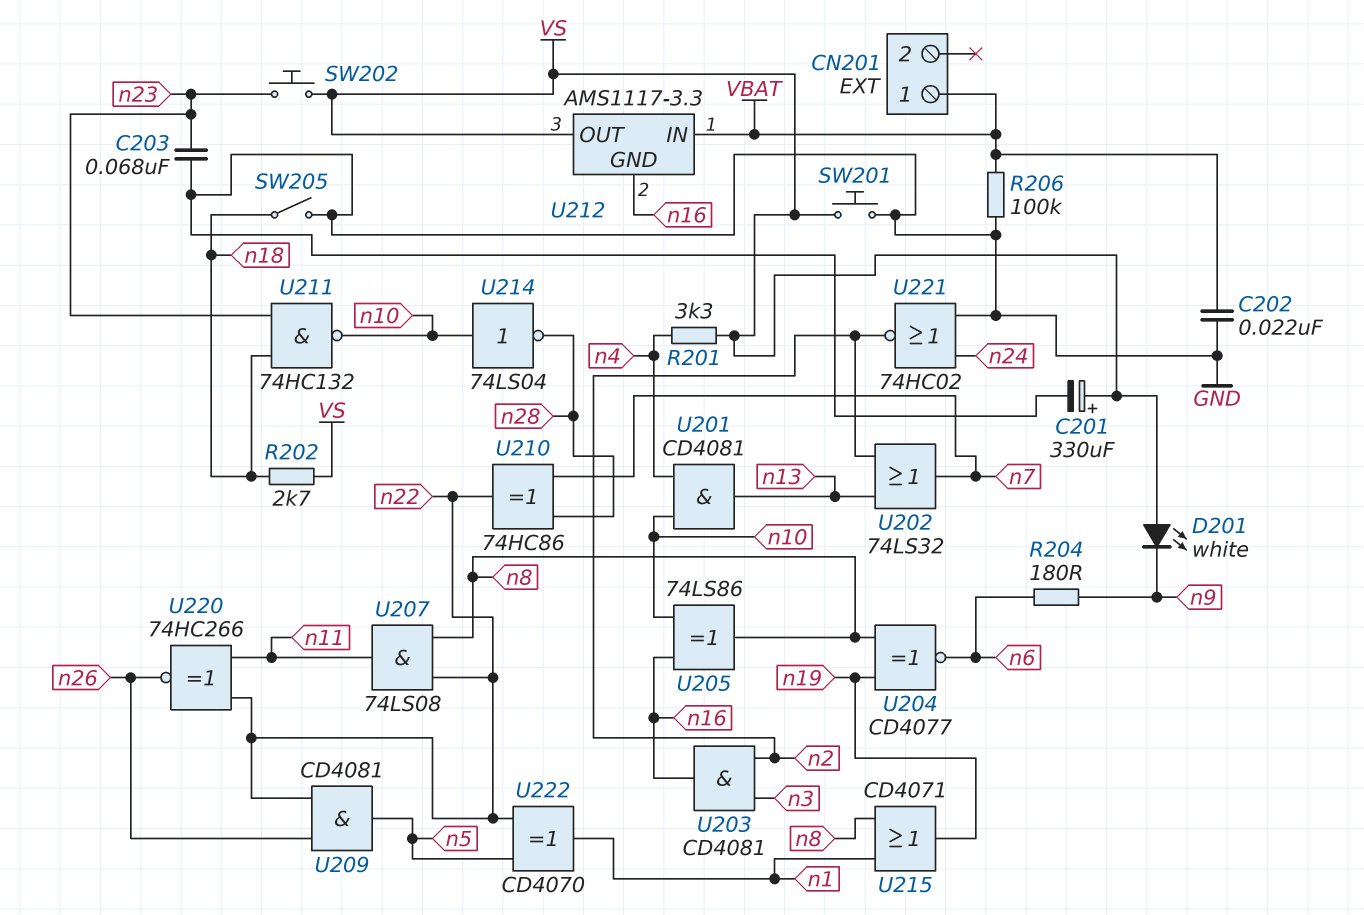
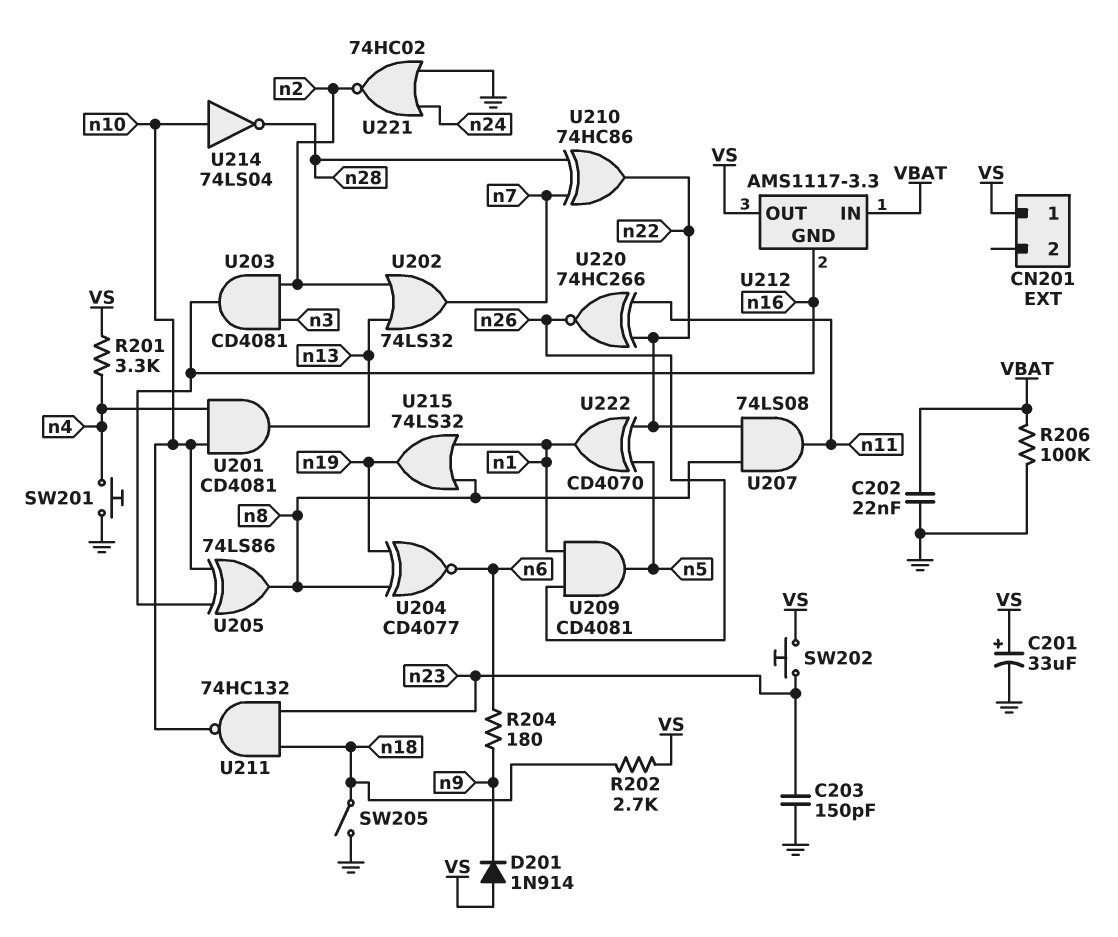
C201: 330uF (plus VS, minus GND) -> 33uF (plus VS, minus GND)
C203: 68nF (GND, n23) -> 150pF (GND, n23)
CN201 pin 1: VBAT -> VS
D201: LED white (A VS, K n9) -> diode 1N914 (A VS, K n9)
SW201: button (GND, VS) -> button (GND, n4)
U209: AND CD4081 (in n22, in n26, out n5) -> AND CD4081 (in n1, in n26, out n5)
U215: OR CD4071 (in n1, in n8, out n19) -> OR 74LS32 (in n1, in n8, out n19)

